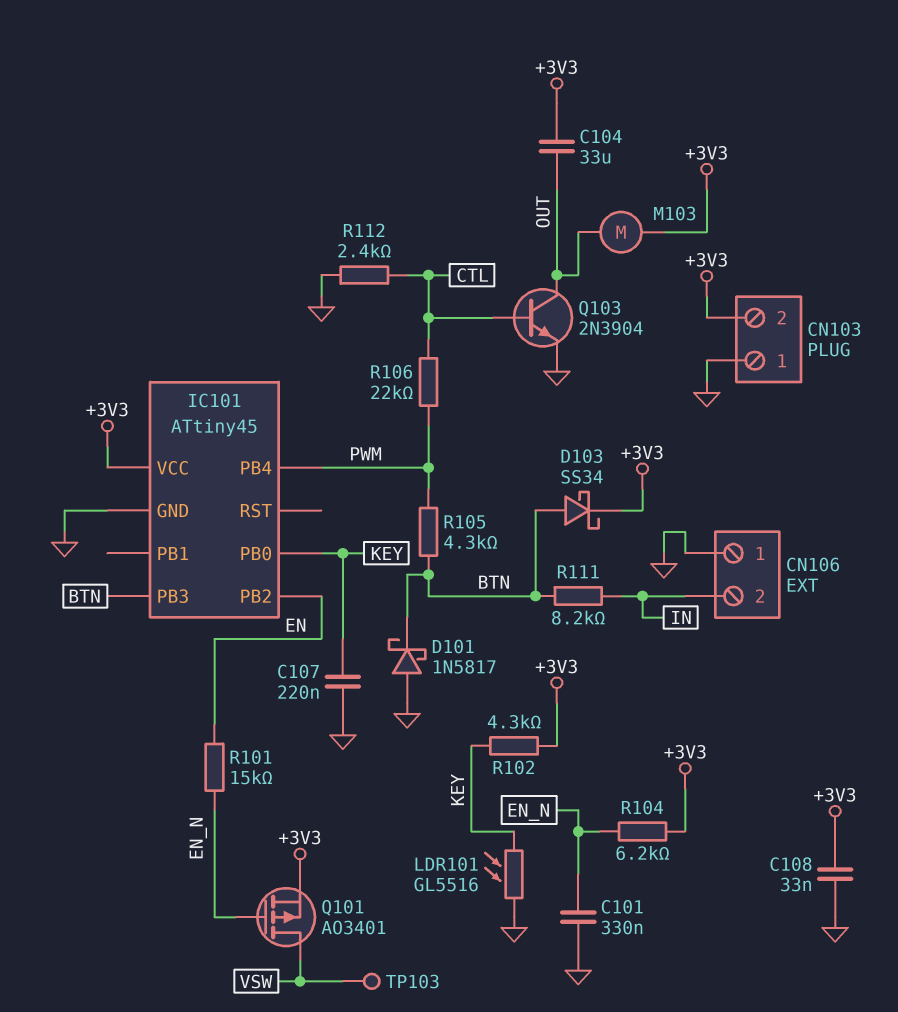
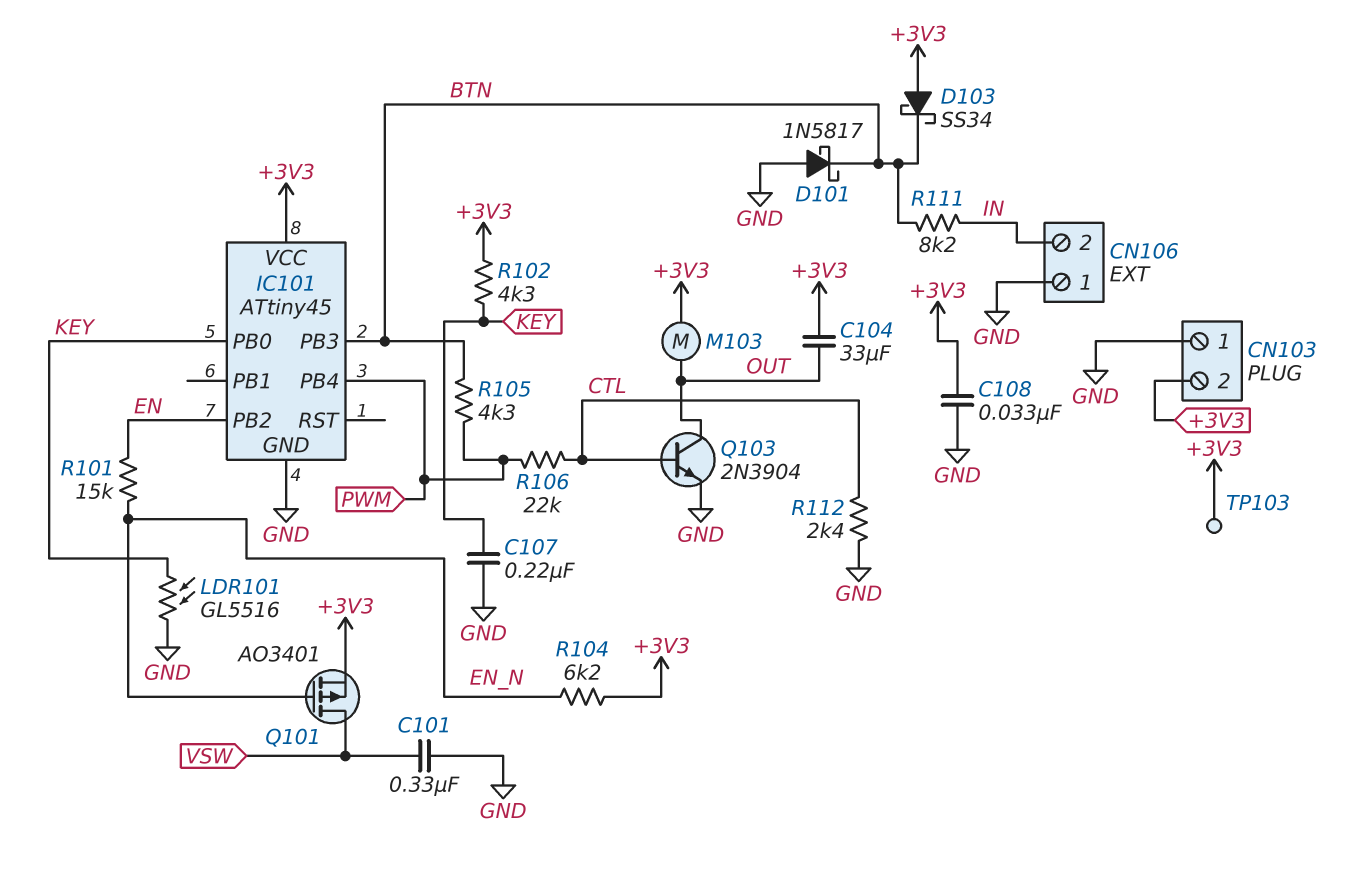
C101: 330nF (EN_N, GND) -> 330nF (GND, VSW)
D103: schottky SS34 (A BTN, K +3V3) -> schottky SS34 (A +3V3, K BTN)
TP103: test point (VSW) -> test point (+3V3)

